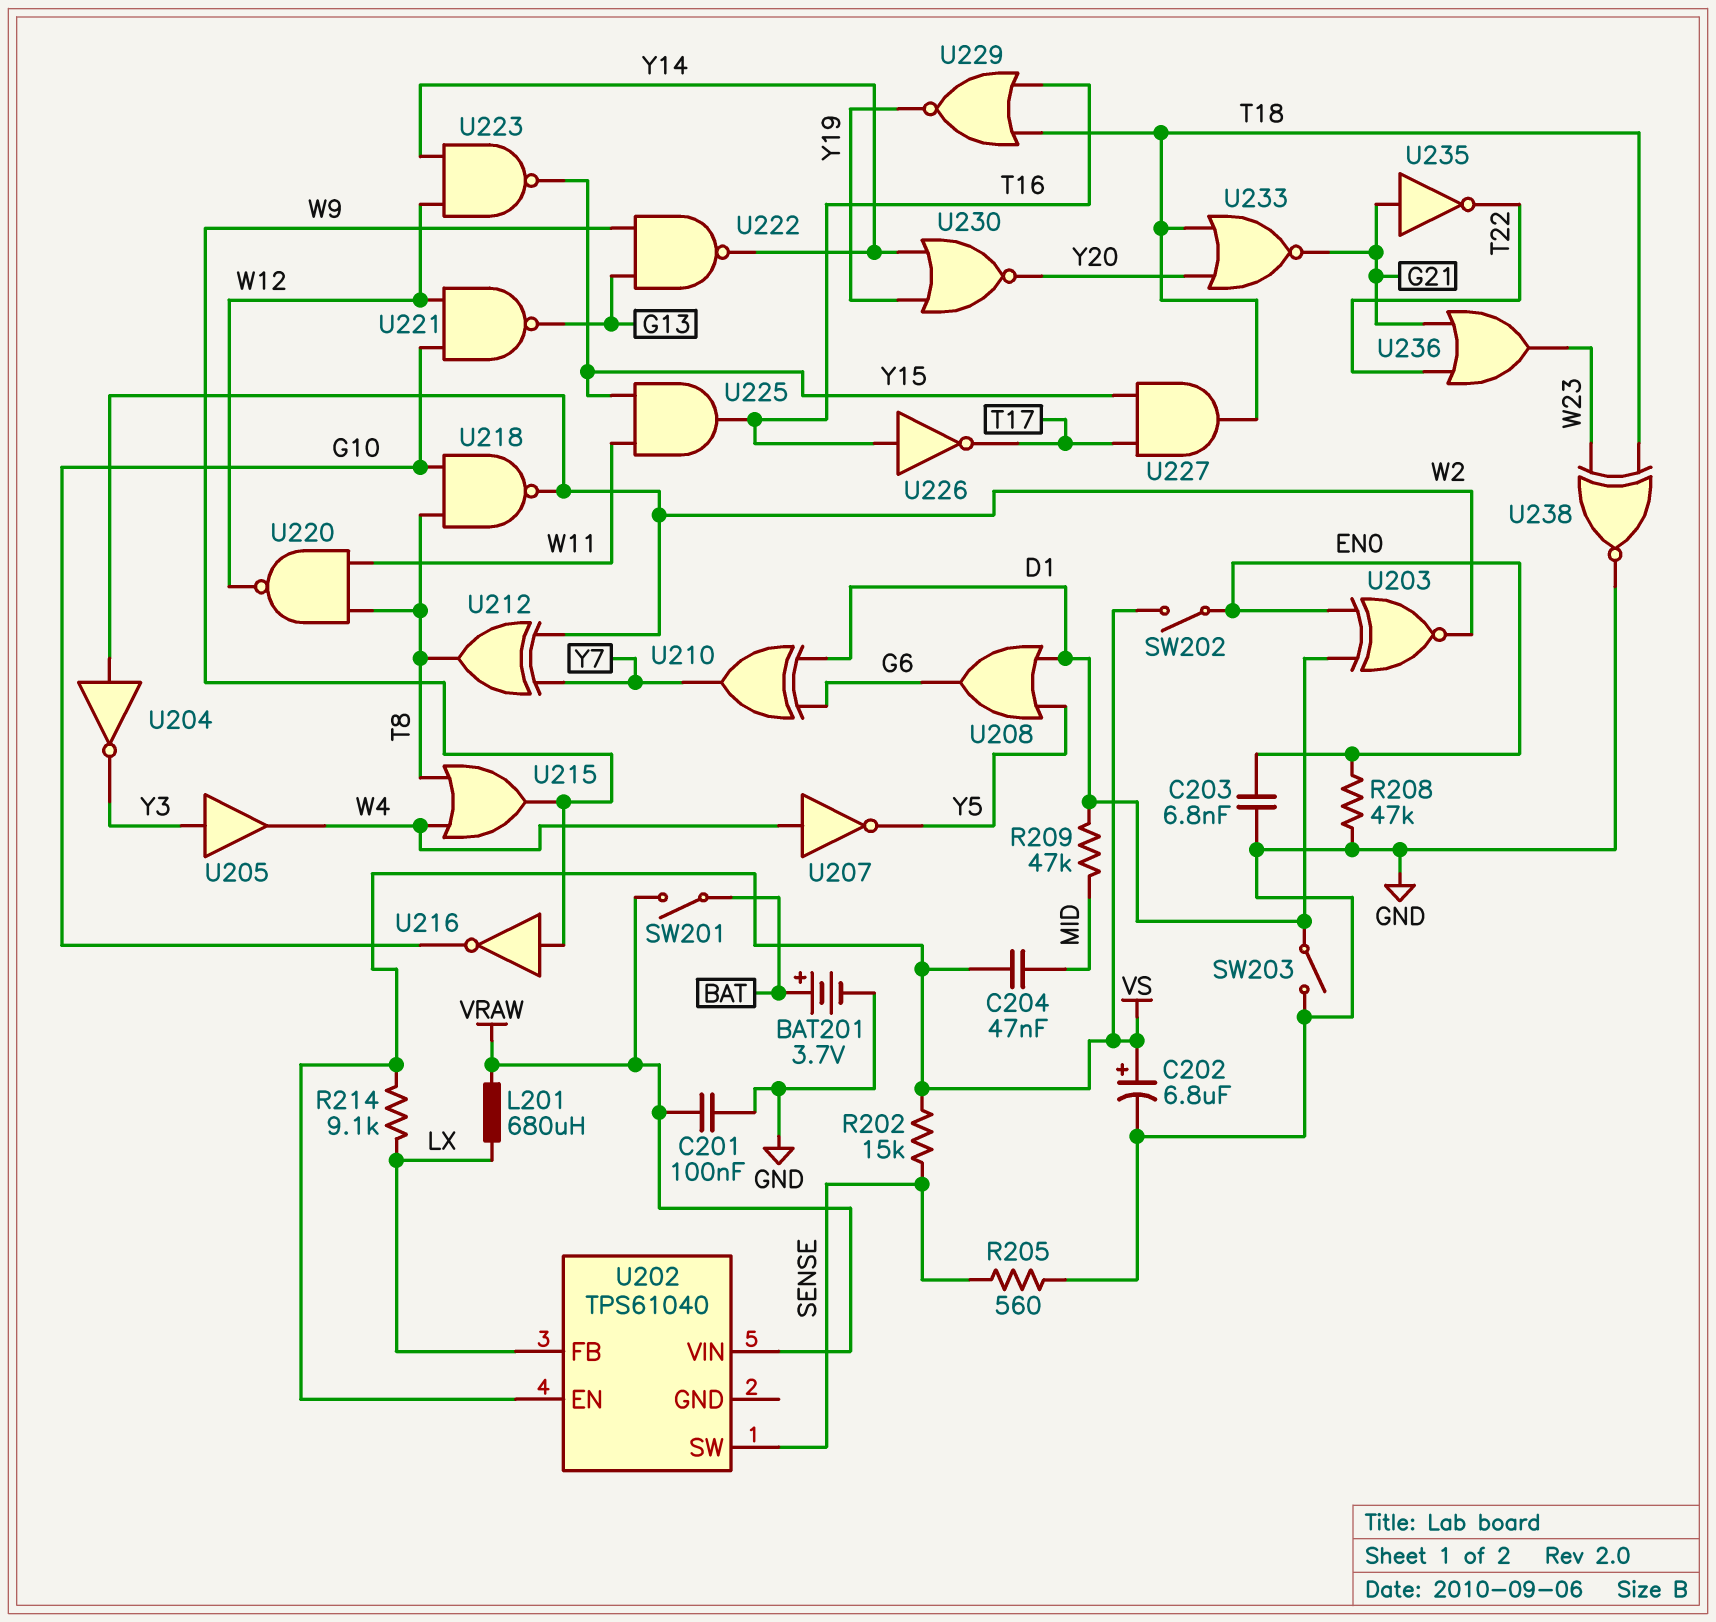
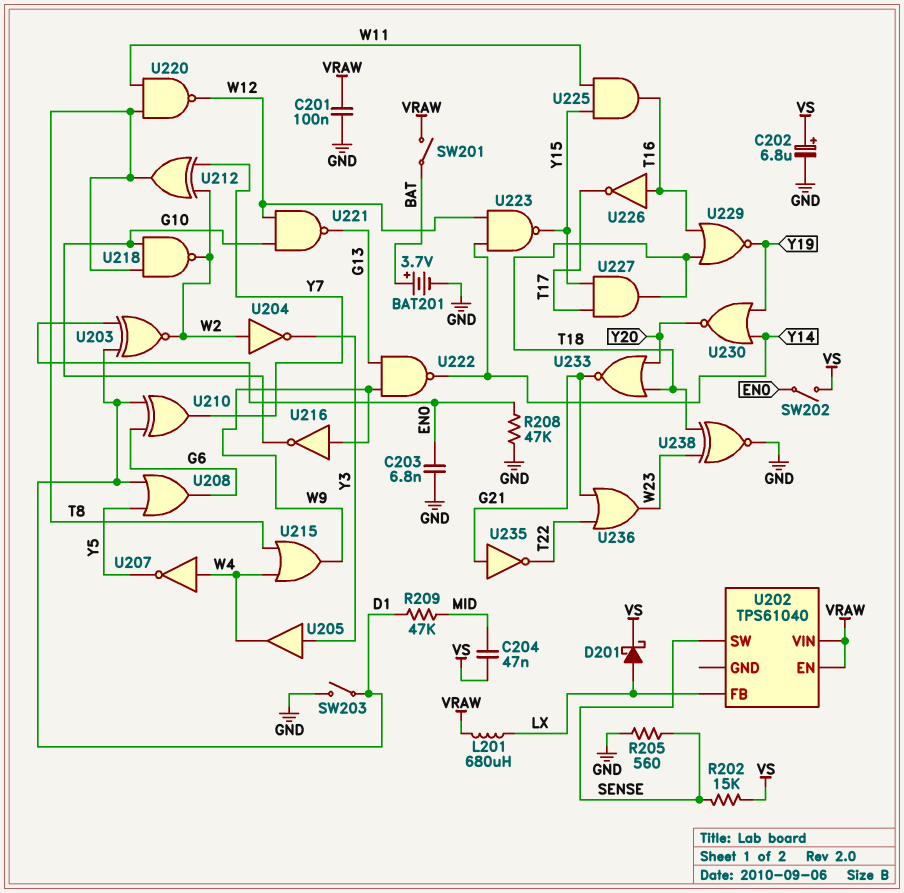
D201: none -> schottky (A LX, K VS)
R214: 9.1k (LX, VS) -> none
U202 pin EN: VS -> VRAW

